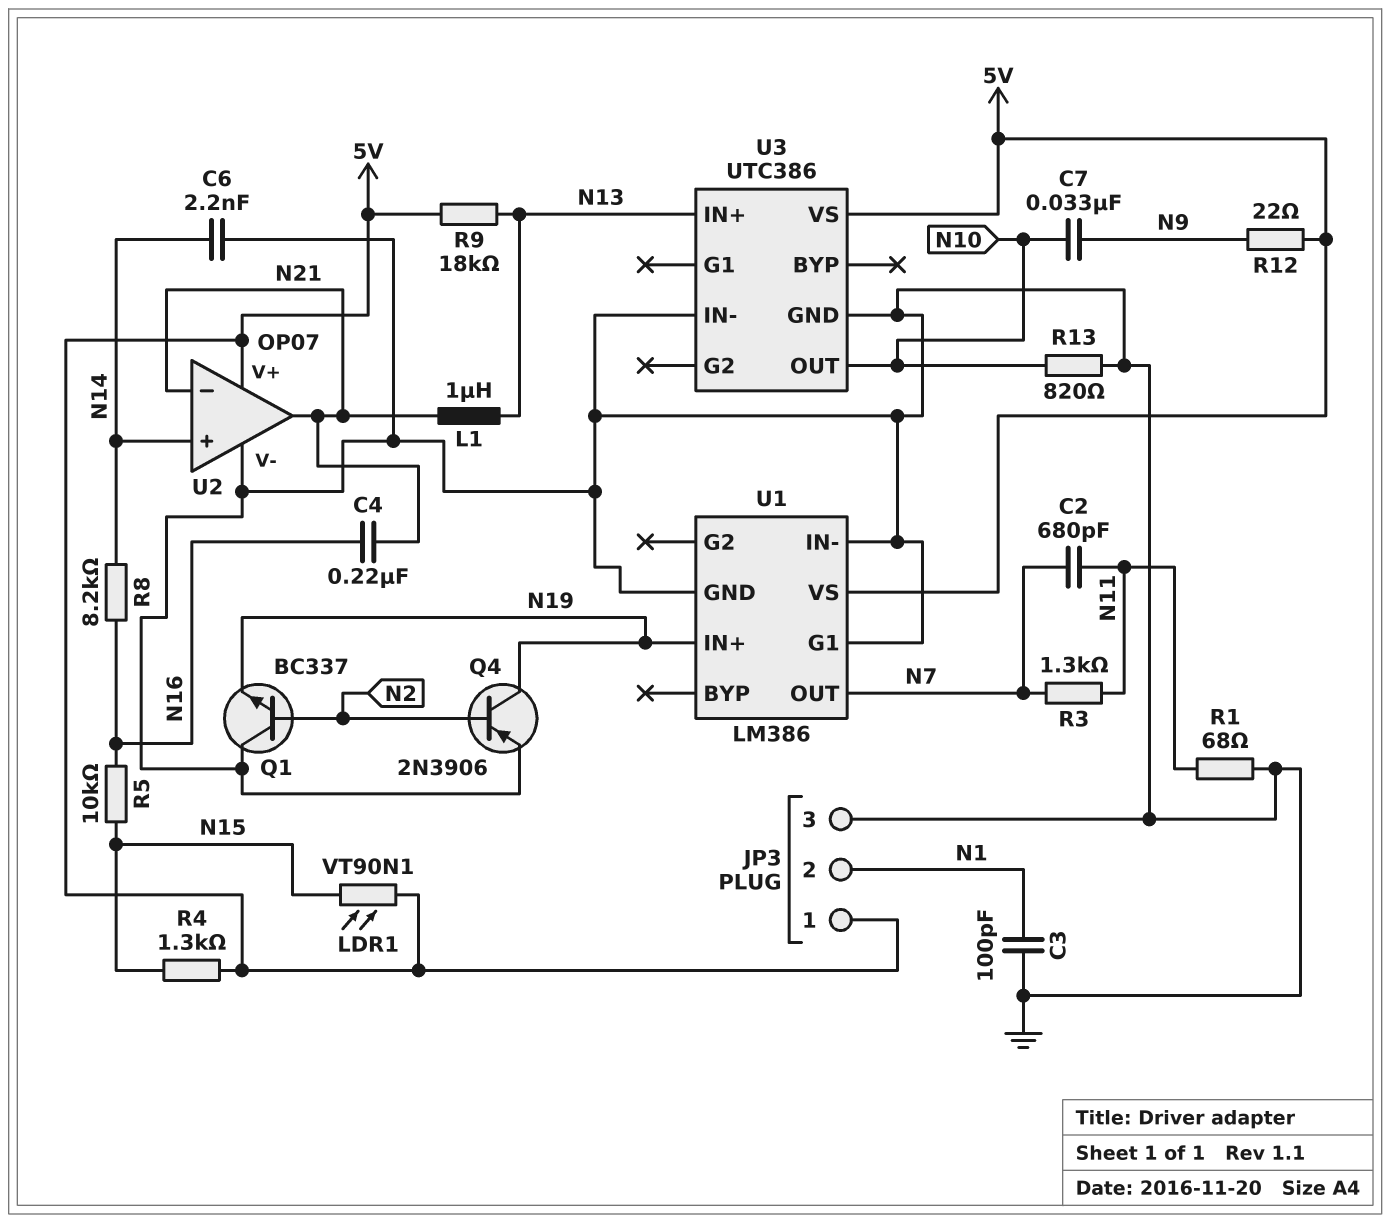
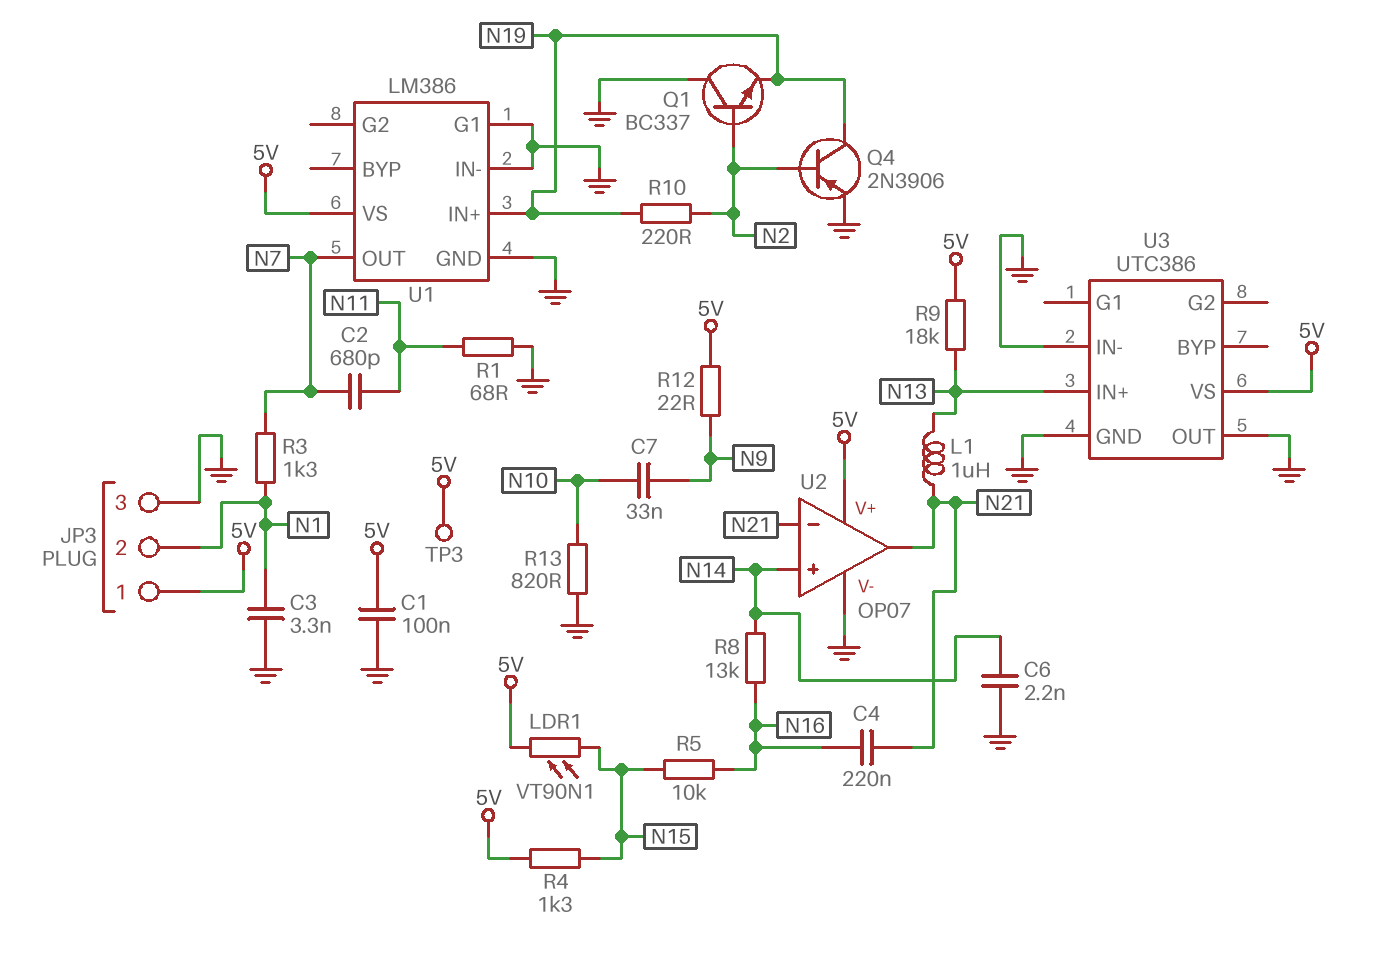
C1: none -> 100nF (5V, GND)
C3: 100pF (GND, N1) -> 3.3nF (GND, N1)
R3: 1.3k (N7, N11) -> 1.3k (N1, N7)
R8: 8.2k (N14, N16) -> 13k (N14, N16)
R10: none -> 220 (N2, N19)
TP3: none -> test point (5V)
U3 pin OUT: N10 -> GND

